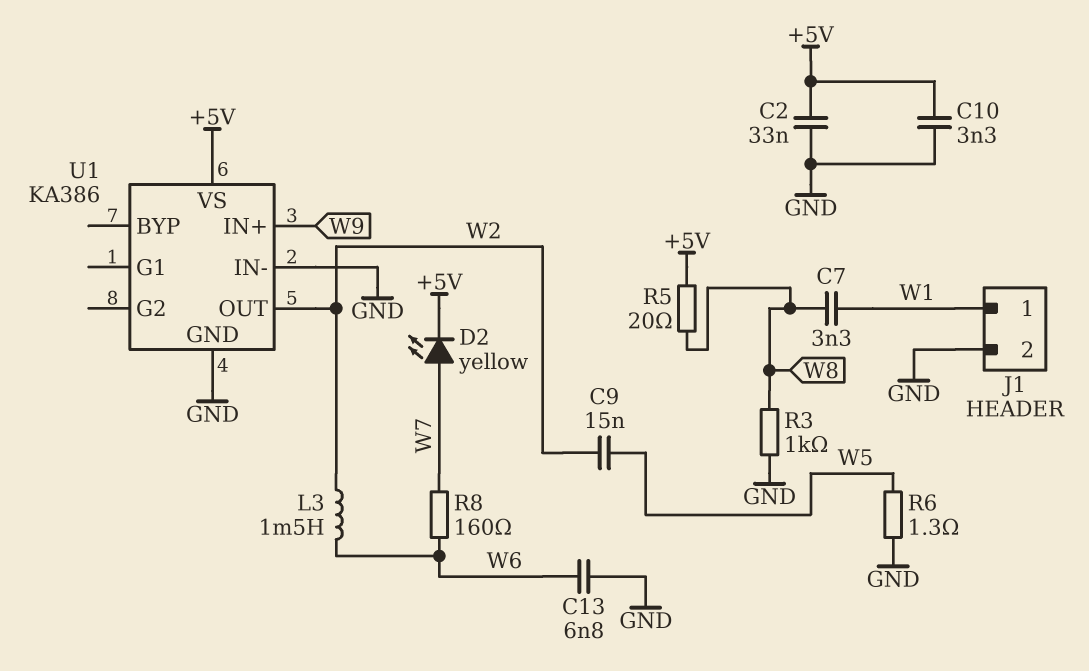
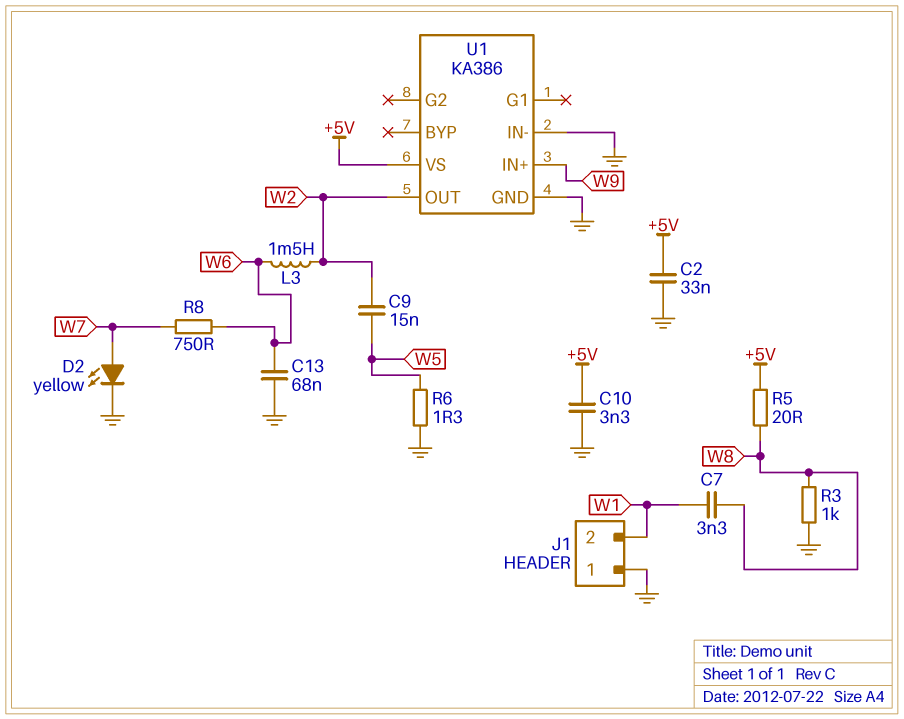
C13: 6.8nF (GND, W6) -> 68nF (GND, W6)
D2: LED yellow (A W7, K +5V) -> LED yellow (A W7, K GND)
J1 pin 1: W1 -> GND
J1 pin 2: GND -> W1
R8: 160 (W6, W7) -> 750 (W6, W7)

